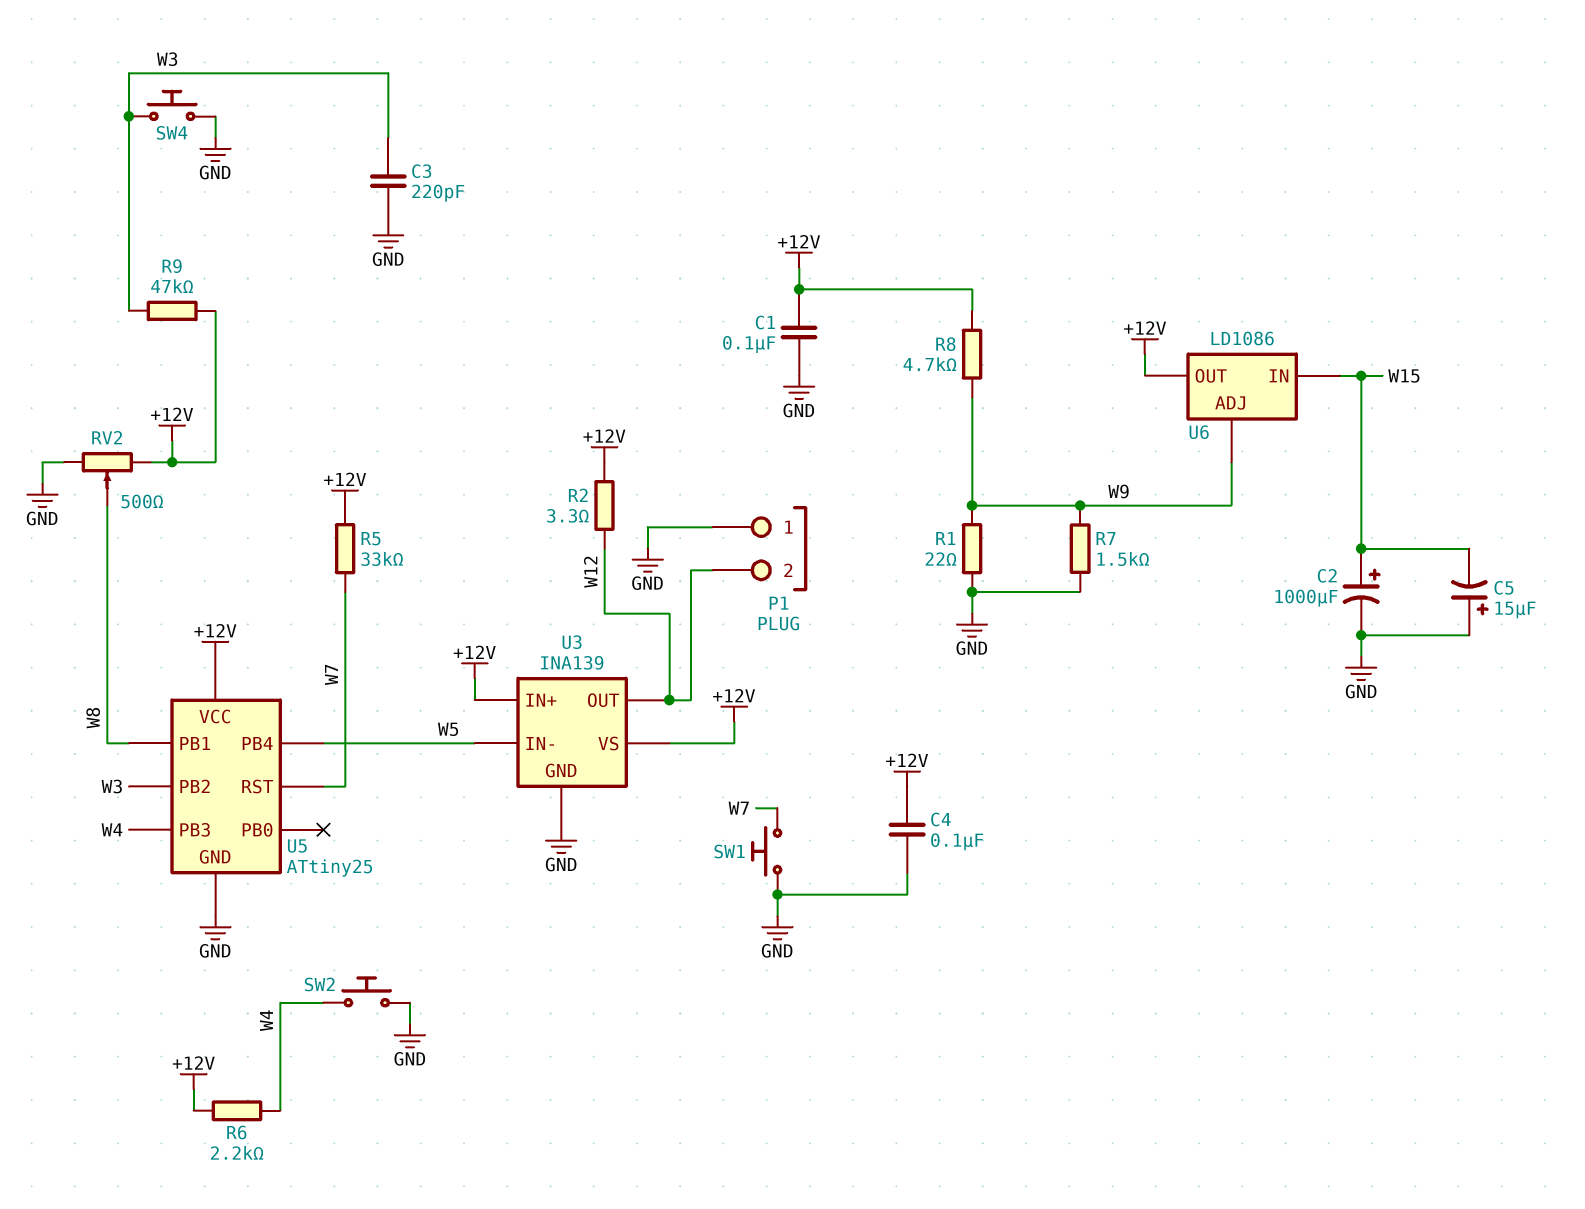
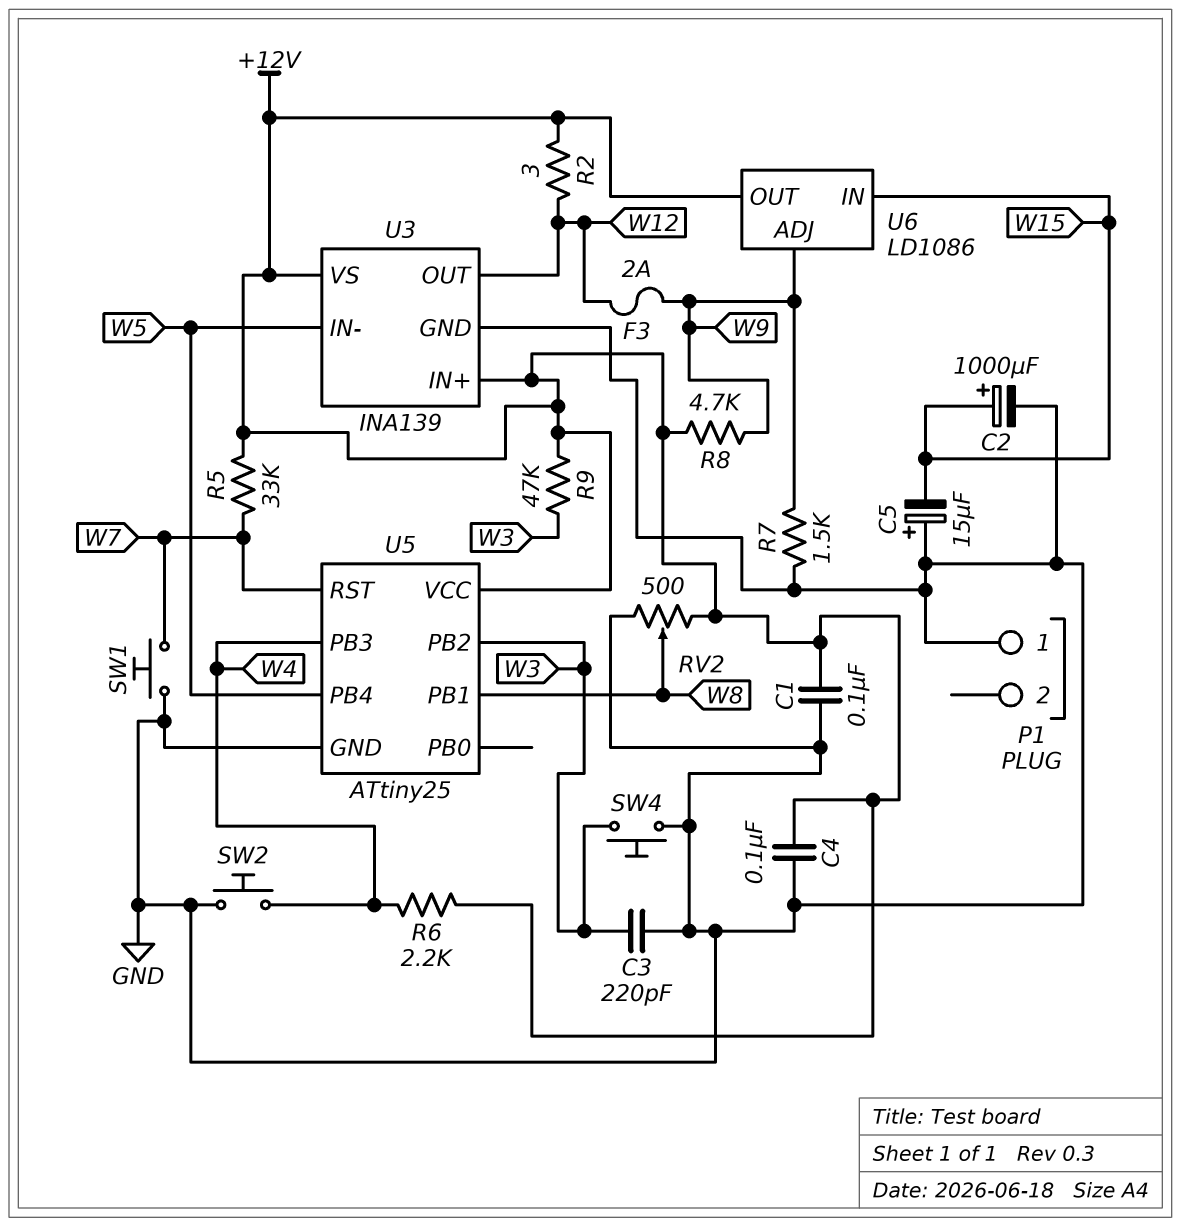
F3: none -> 2A (W9, W12)
P1 pin 2: W12 -> none
R1: 22 (GND, W9) -> none
R2: 3.3 (+12V, W12) -> 3 (+12V, W12)

